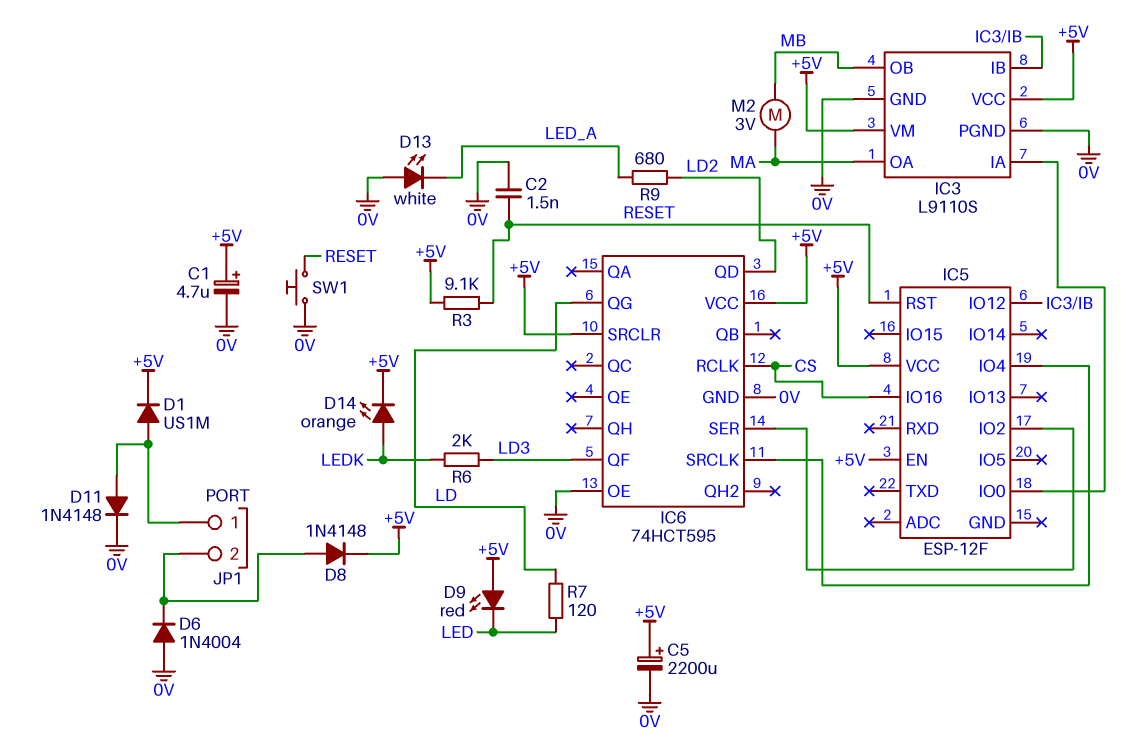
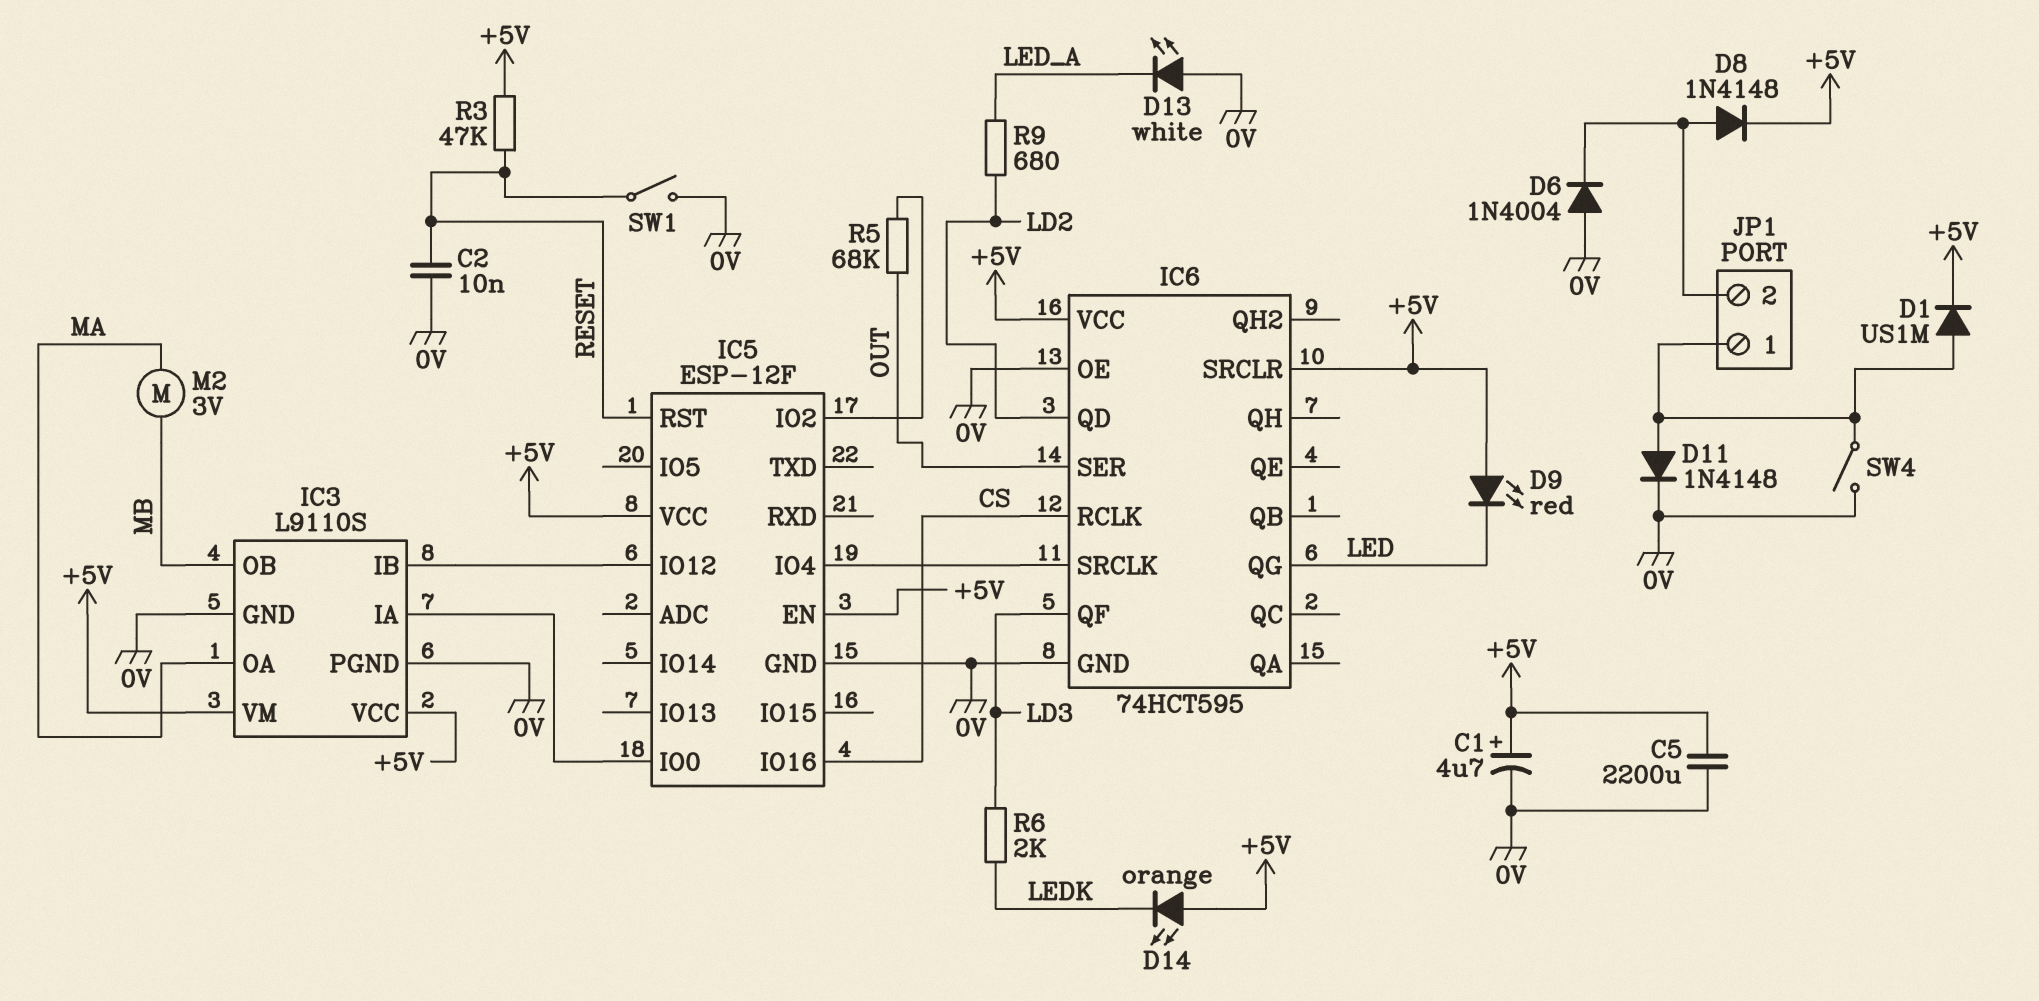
C2: 1.5nF (0V, RESET) -> 10nF (0V, RESET)
C5: 2200uF (plus +5V, minus 0V) -> 2200uF (+5V, 0V)
D14: LED orange (A LEDK, K +5V) -> LED orange (A +5V, K LEDK)
IC5 pin GND: none -> 0V
IC6 pin QG: LD -> LED
IC6 pin SER: IC5/IO2 -> OUT
R3: 9.1k (+5V, RESET) -> 47k (+5V, RESET)
R5: none -> 68k (IC5/IO2, OUT)
R7: 120 (LD, LED) -> none
SW1: button (0V, RESET) -> switch (0V, RESET)
SW4: none -> switch (0V, JP1/1)

